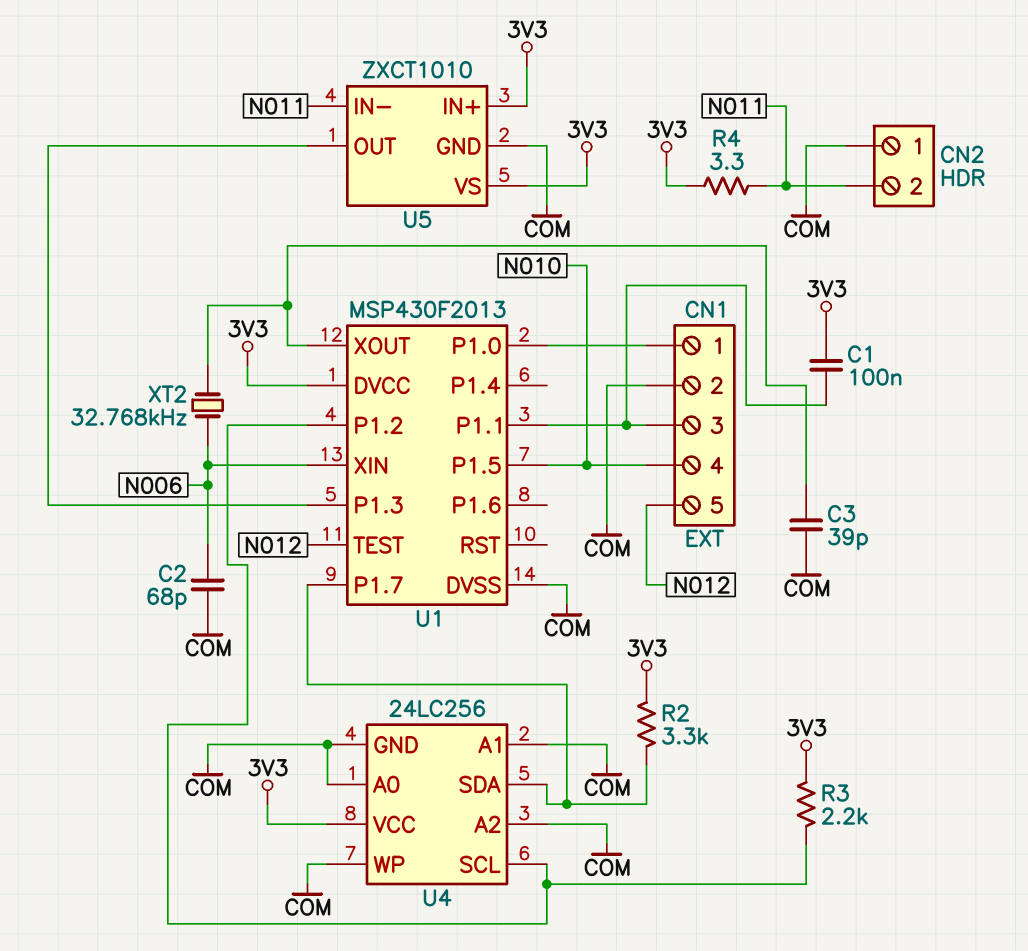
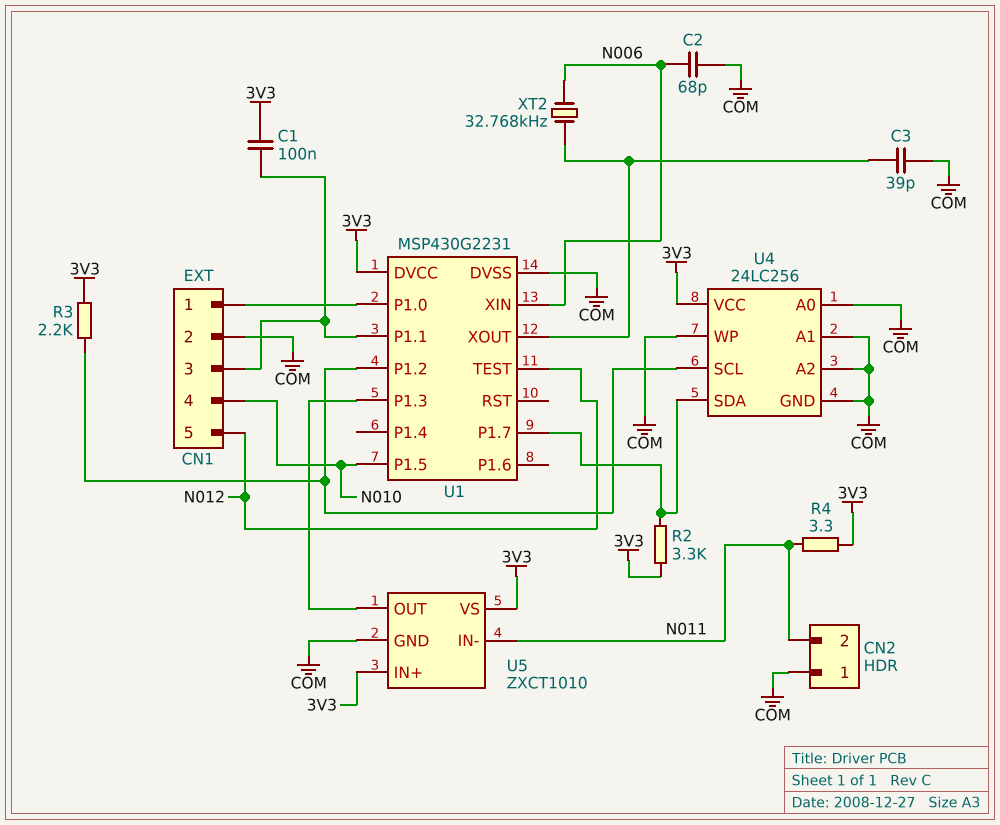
U1: MSP430F2013 -> MSP430G2231

